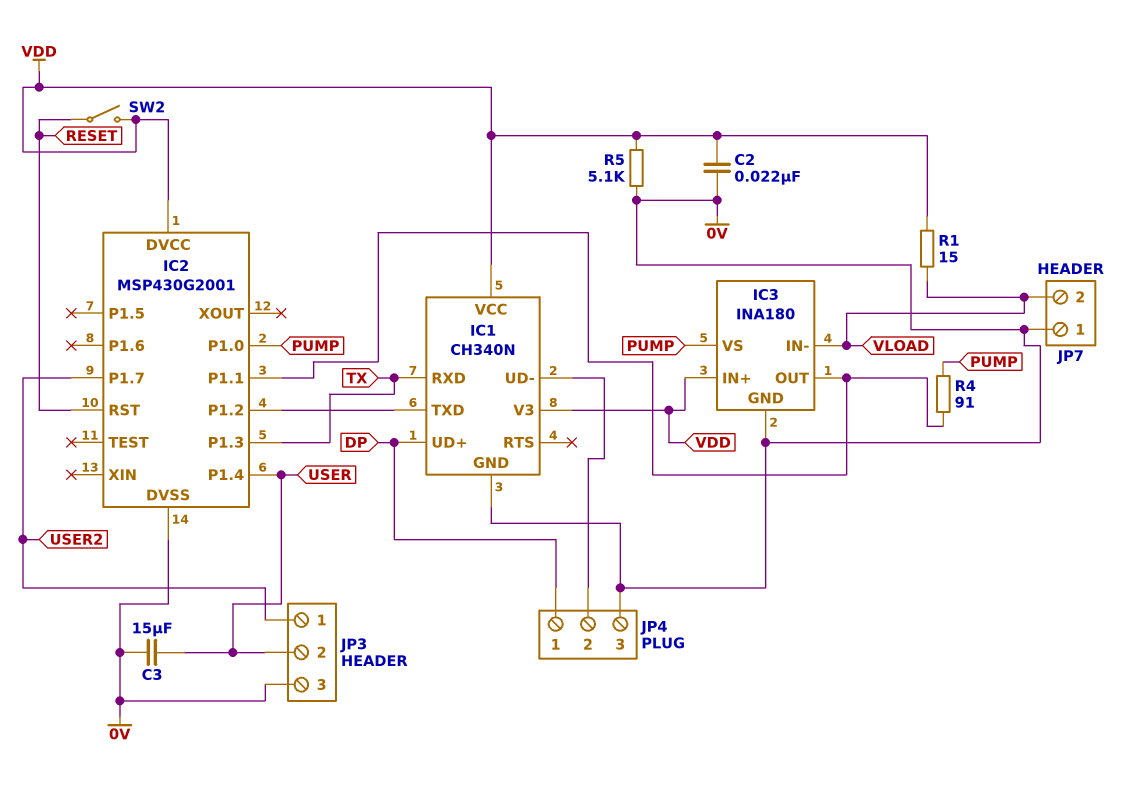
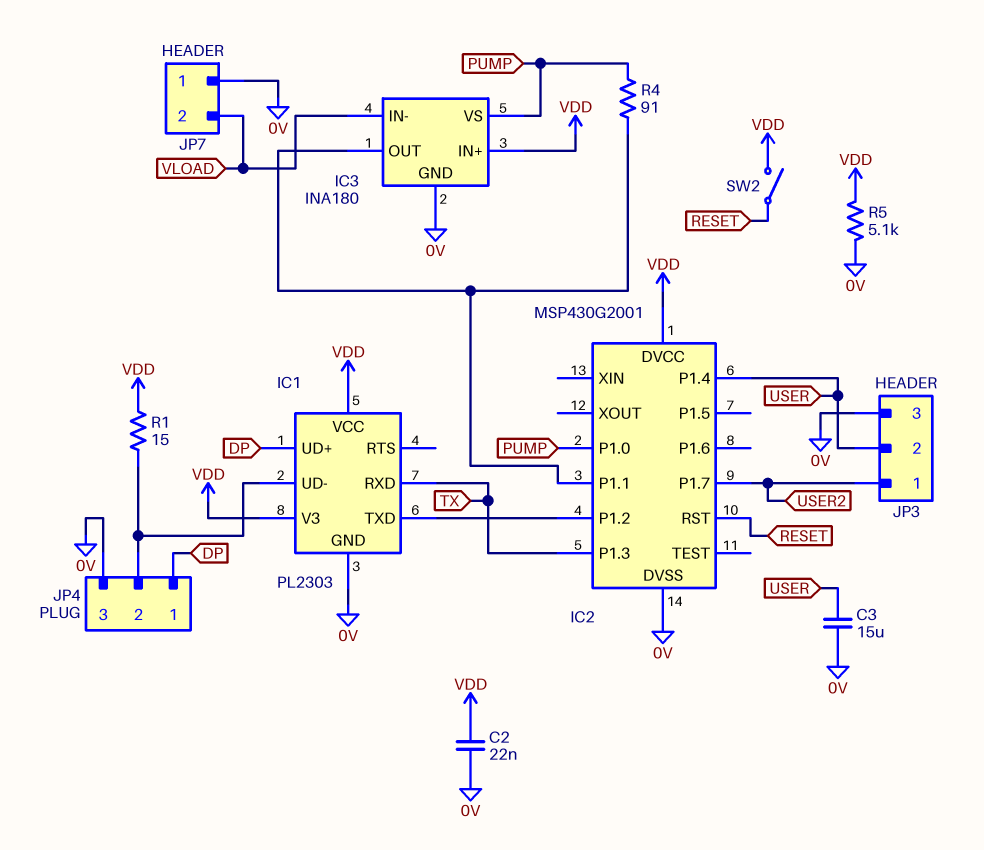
IC1: CH340N -> PL2303
R1: 15 (VDD, VLOAD) -> 15 (IC1/UD-, VDD)

